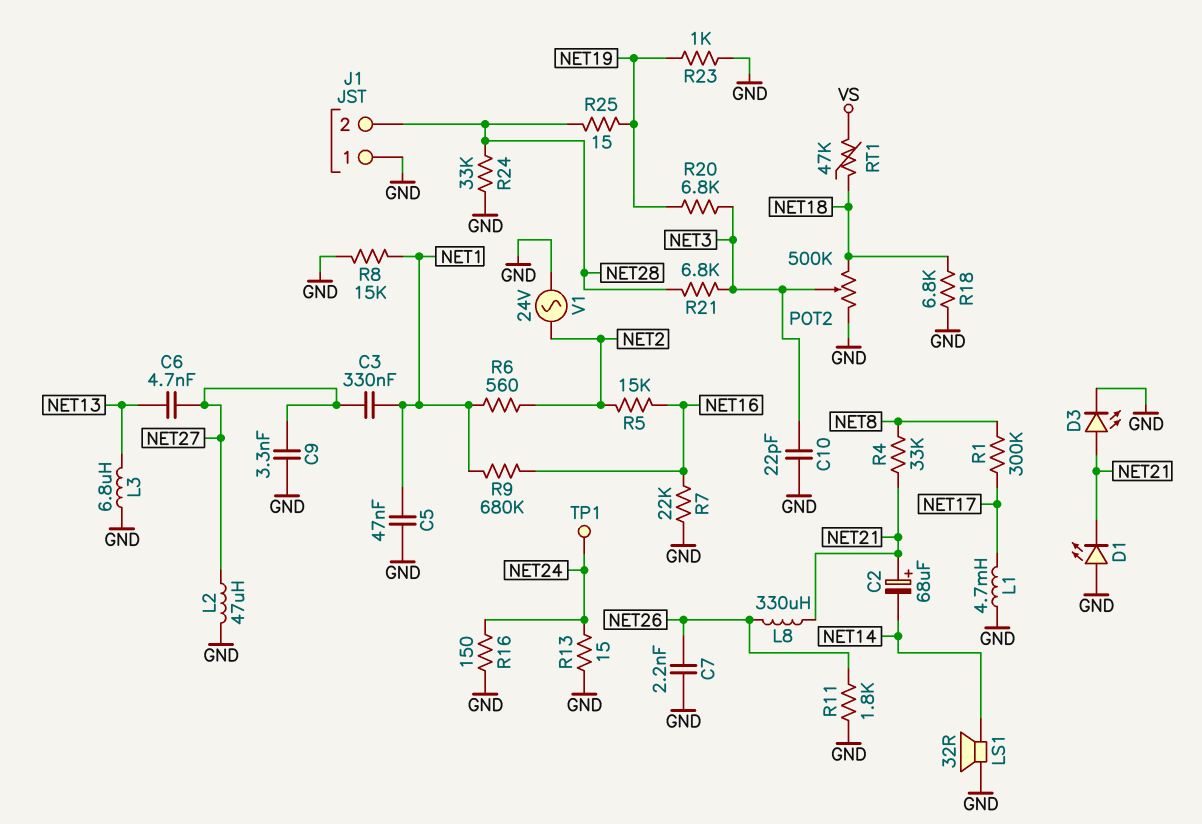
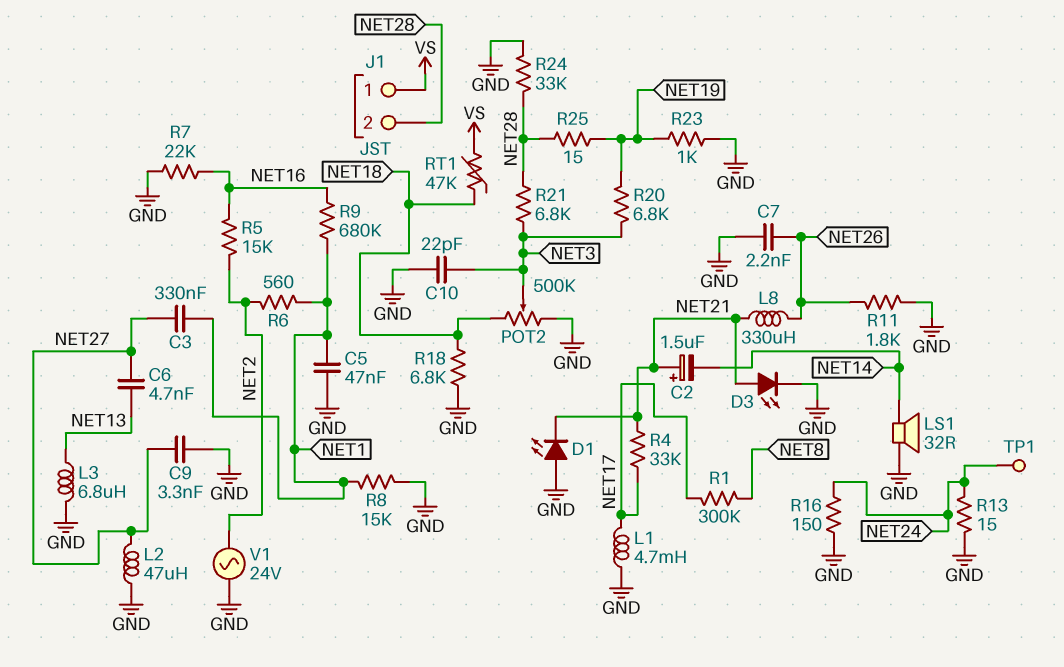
C2: 68uF (plus NET21, minus NET14) -> 1.5uF (plus NET21, minus NET14)
J1 pin 1: GND -> VS
R4: 33k (NET8, NET21) -> 33k (NET17, NET21)

